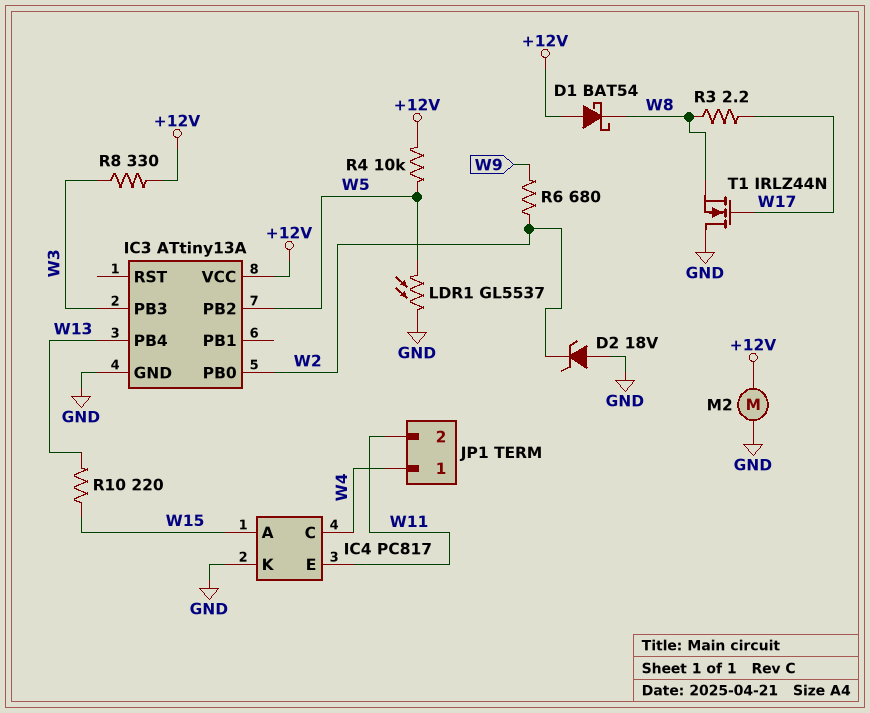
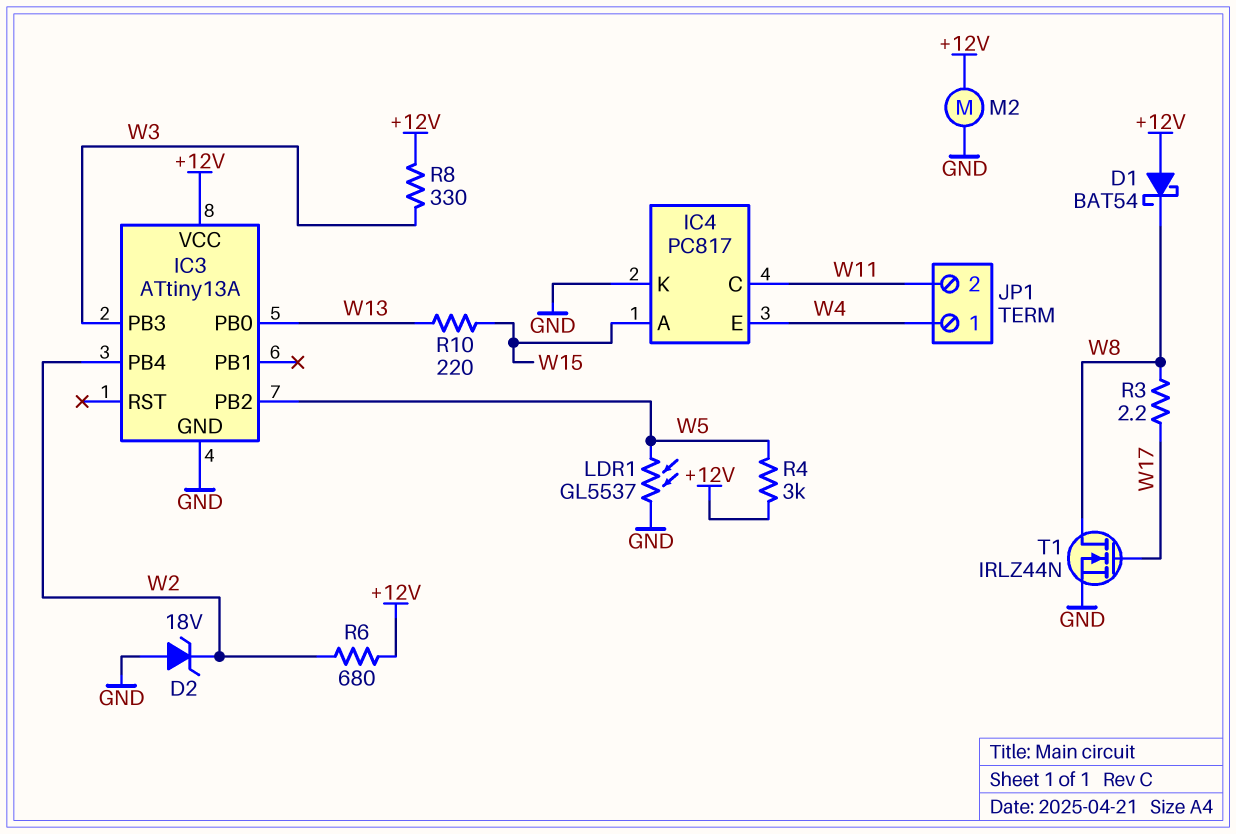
IC3 pin PB0: W2 -> W13
IC3 pin PB4: W13 -> W2
IC4 pin C: W4 -> W11
IC4 pin E: W11 -> W4
R4: 10k (+12V, W5) -> 3k (+12V, W5)
R6: 680 (W2, W9) -> 680 (+12V, W2)
T1: NMOS IRLZ44N (G W17, D GND, S W8) -> NMOS IRLZ44N (G W17, D W8, S GND)

